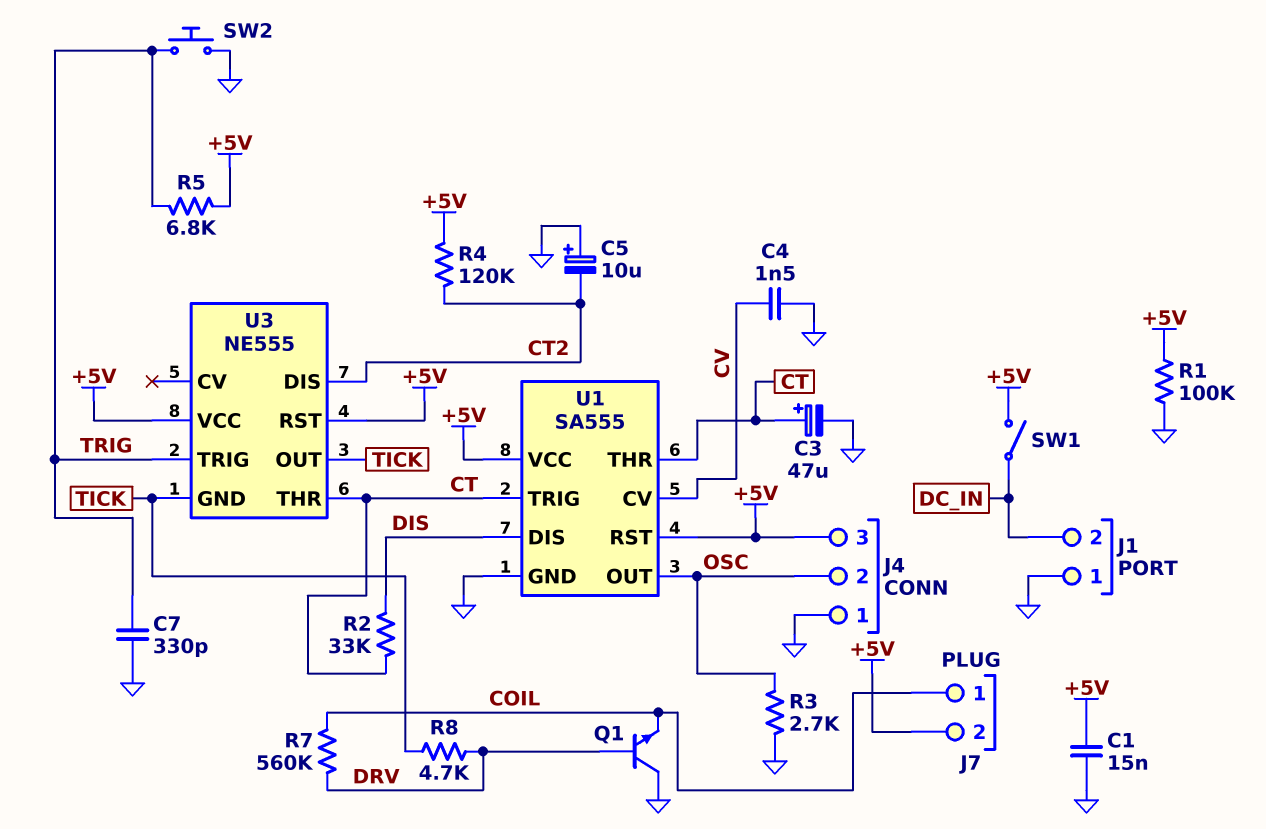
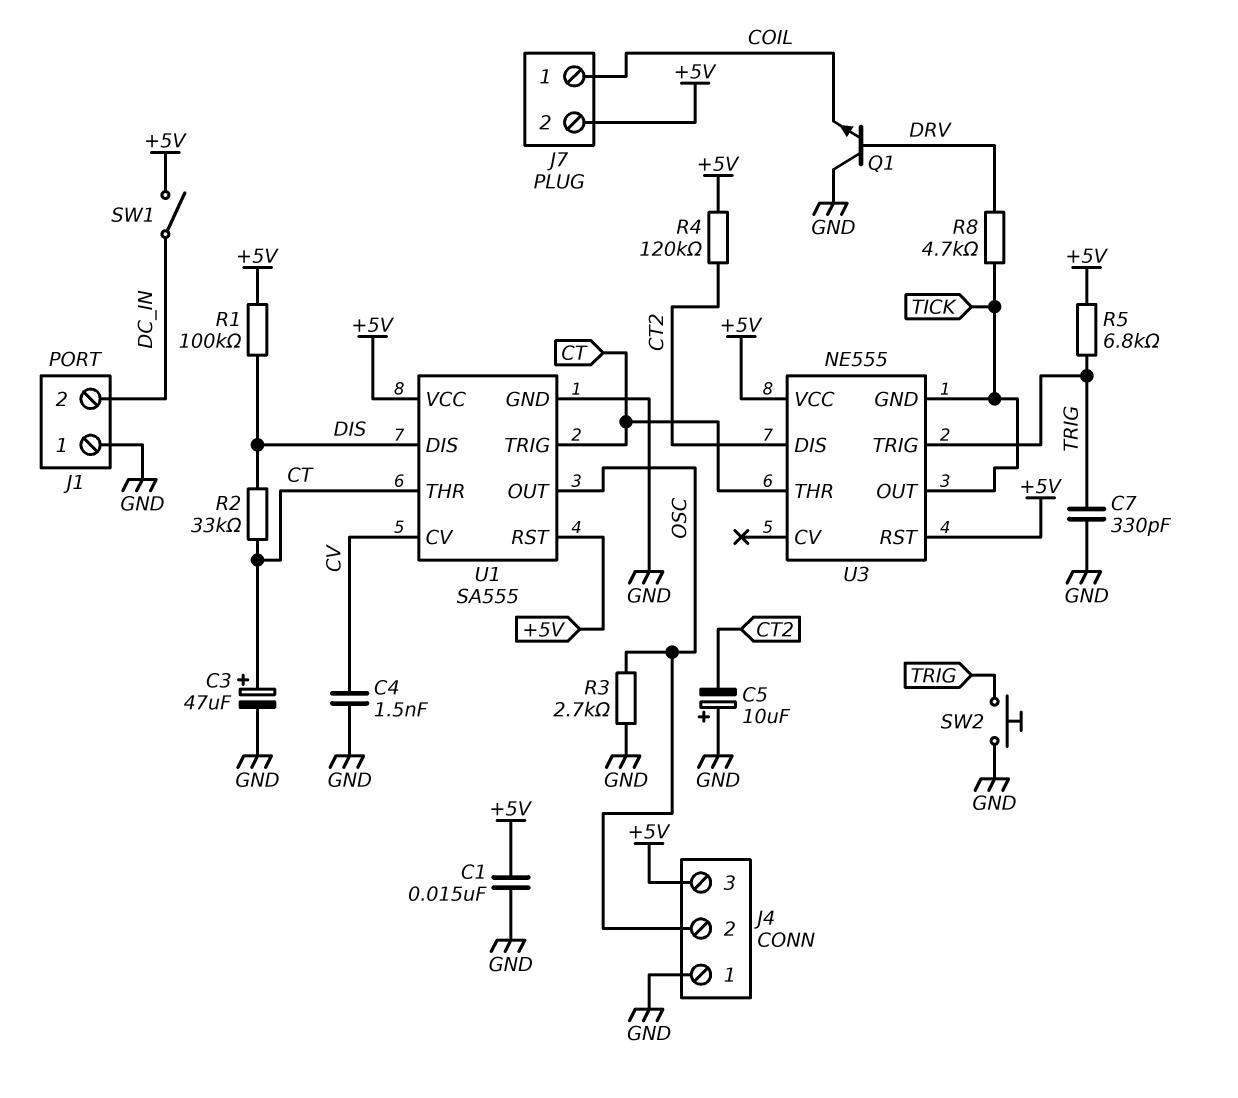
R1: 100k (+5V, GND) -> 100k (+5V, DIS)
R7: 560k (COIL, DRV) -> none

